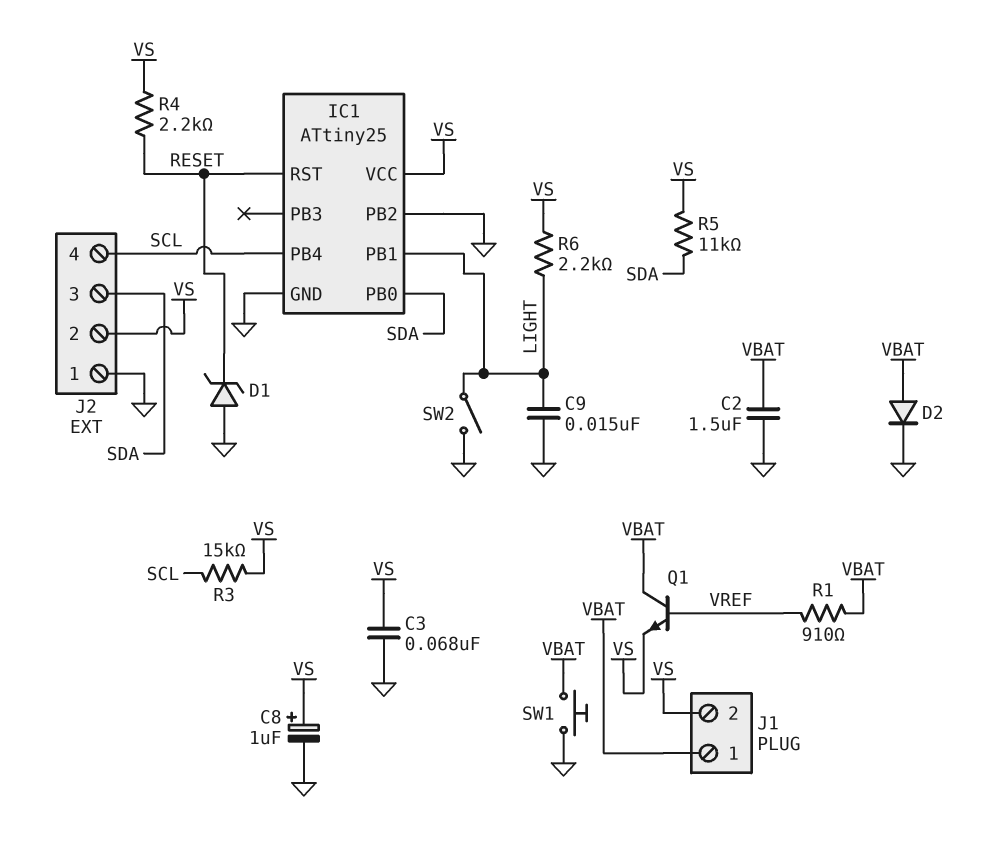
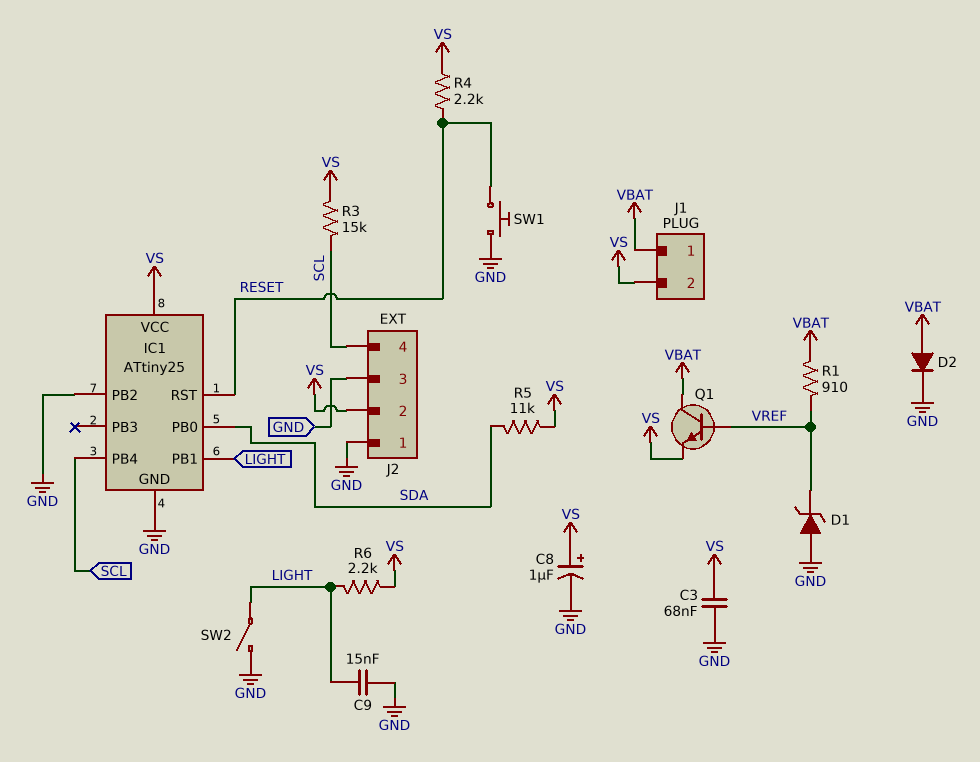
C2: 1.5uF (GND, VBAT) -> none
D1: zener (A GND, K RESET) -> zener (A GND, K VREF)
J2 pin 3: SDA -> GND
SW1: button (GND, VBAT) -> button (GND, RESET)

